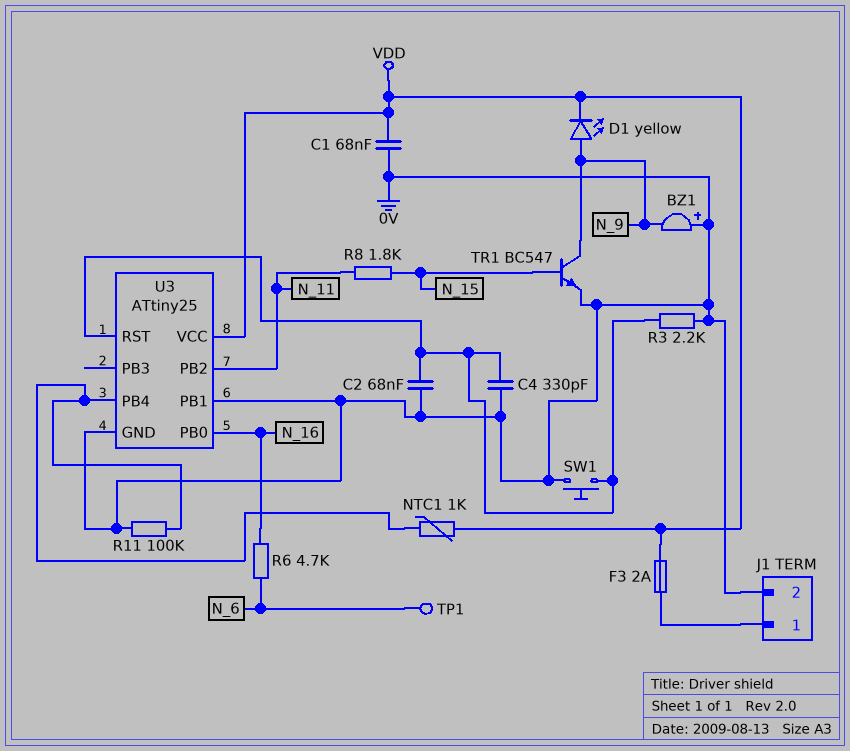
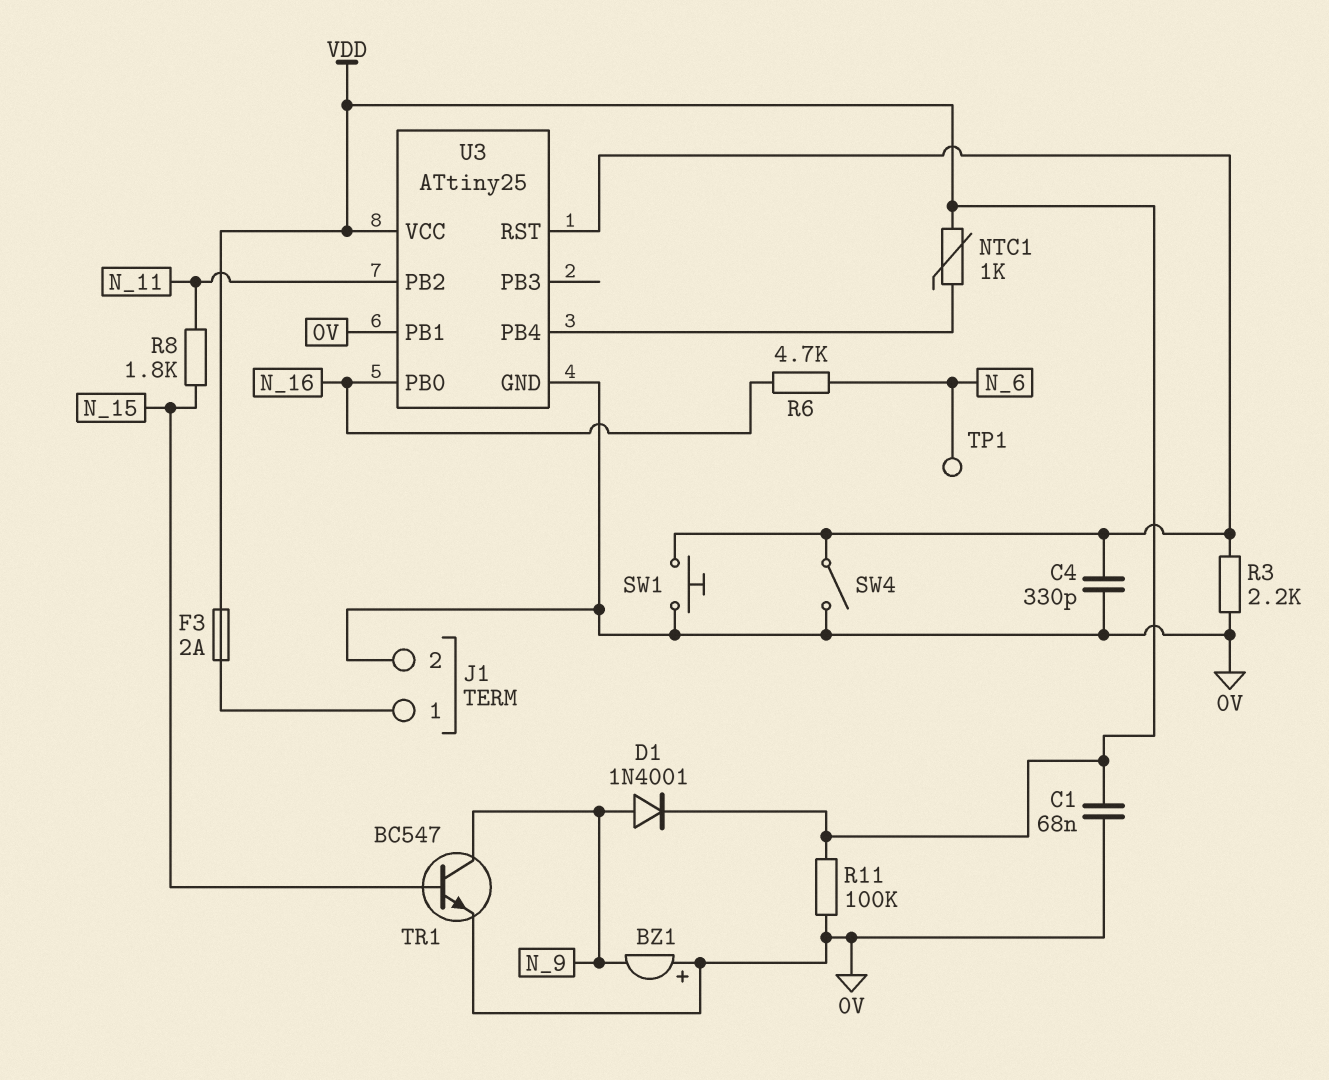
C2: 68nF (0V, U3/RST) -> none
D1: LED yellow (A N_9, K VDD) -> diode 1N4001 (A N_9, K VDD)
R11: 100k (0V, U3/PB4) -> 100k (0V, VDD)
SW4: none -> switch (0V, U3/RST)

